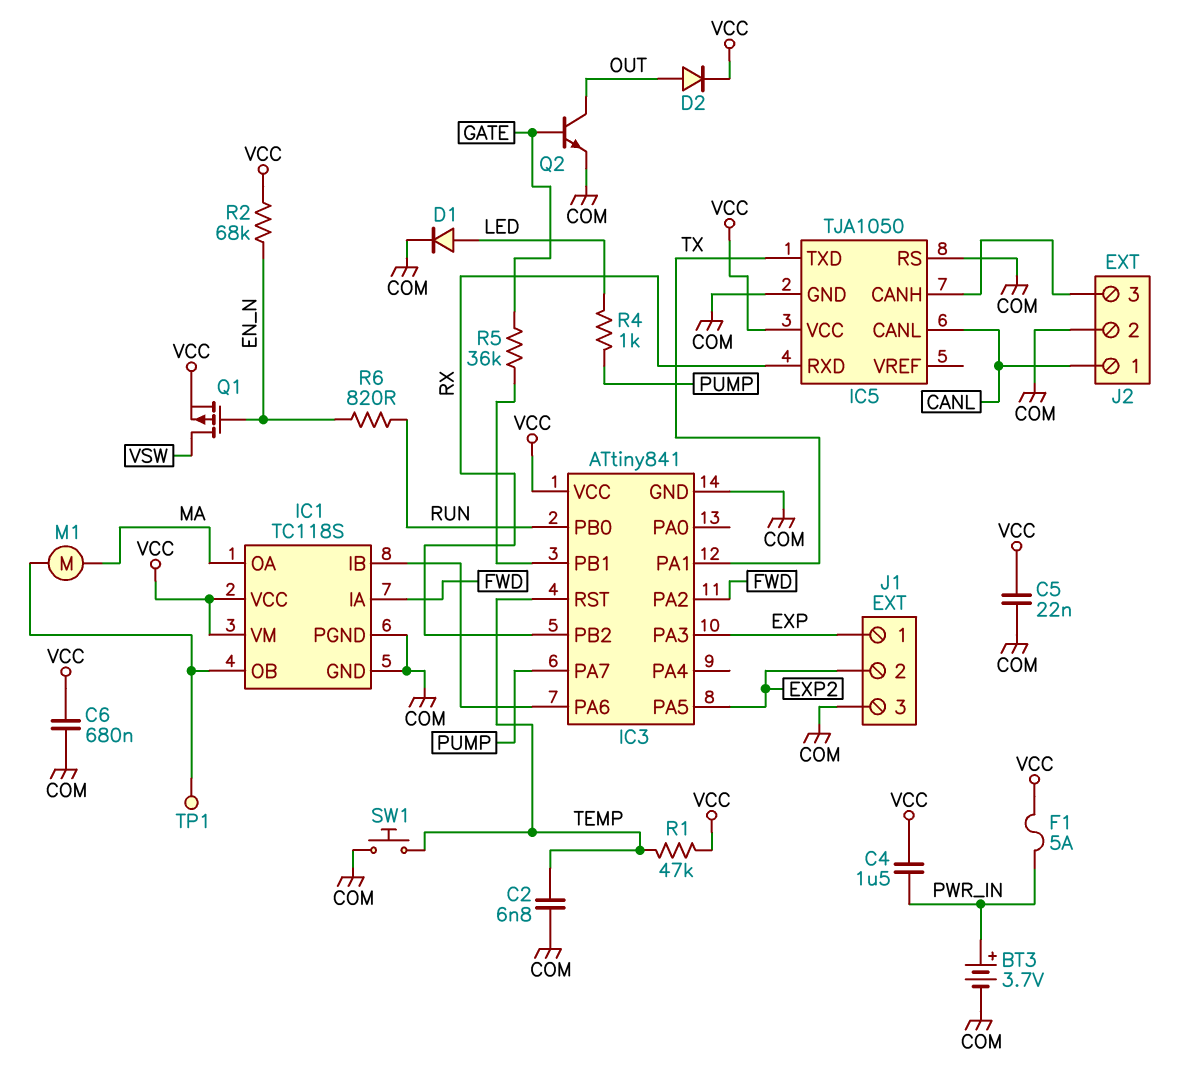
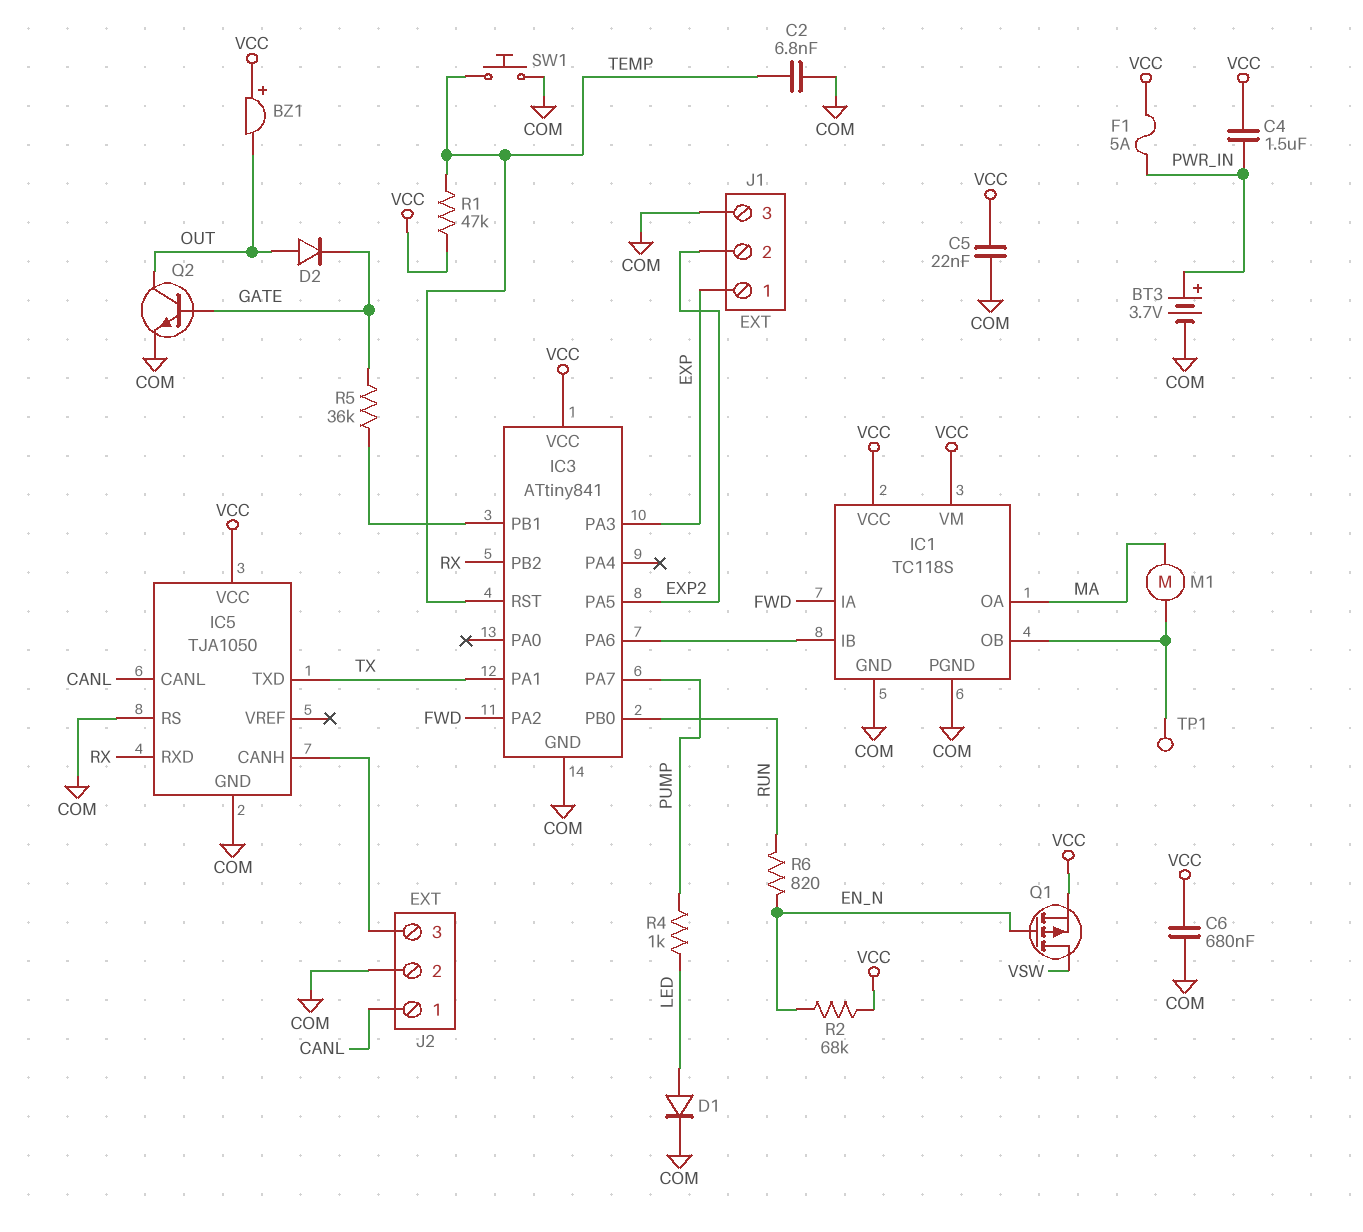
BZ1: none -> buzzer (plus VCC, minus OUT)
D2: diode (A OUT, K VCC) -> diode (A OUT, K GATE)

